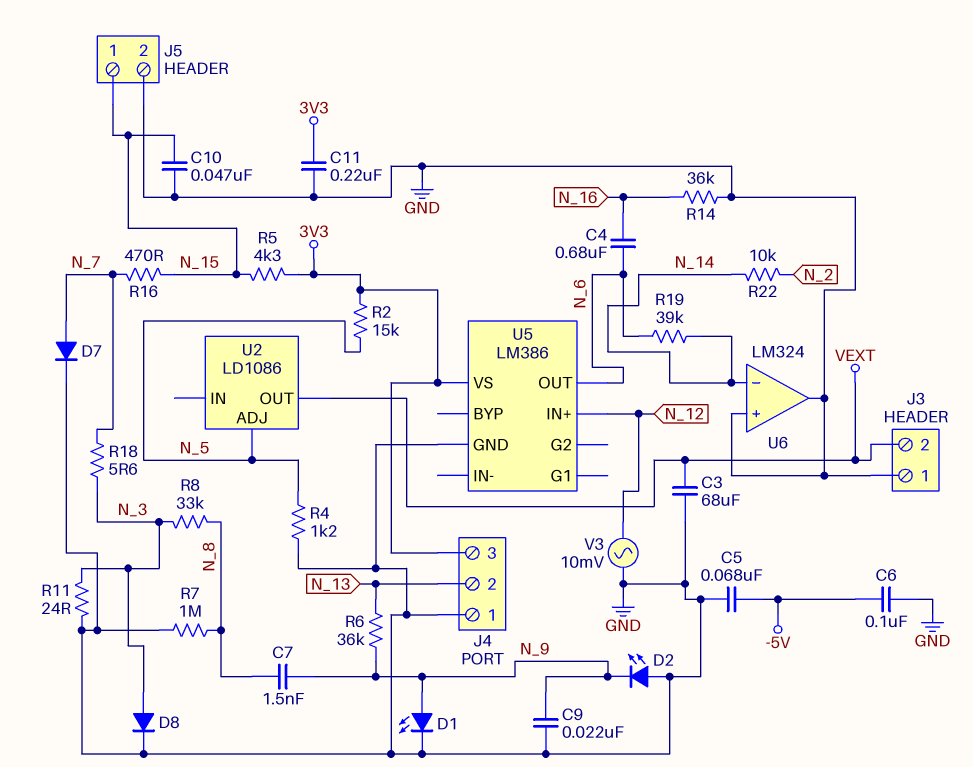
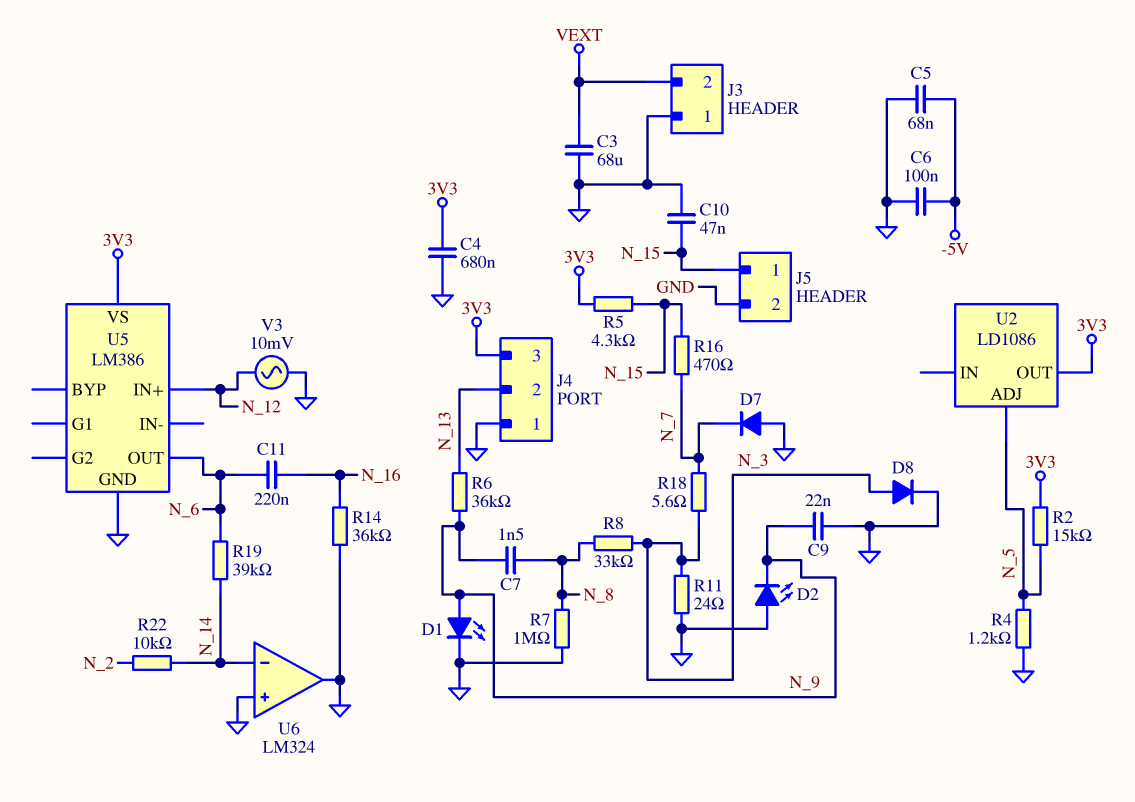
C4: 680nF (N_6, N_16) -> 680nF (3V3, GND)
C11: 220nF (3V3, GND) -> 220nF (N_6, N_16)
D7: diode (A N_7, K GND) -> diode (A GND, K N_7)
U2 pin OUT: VEXT -> 3V3

